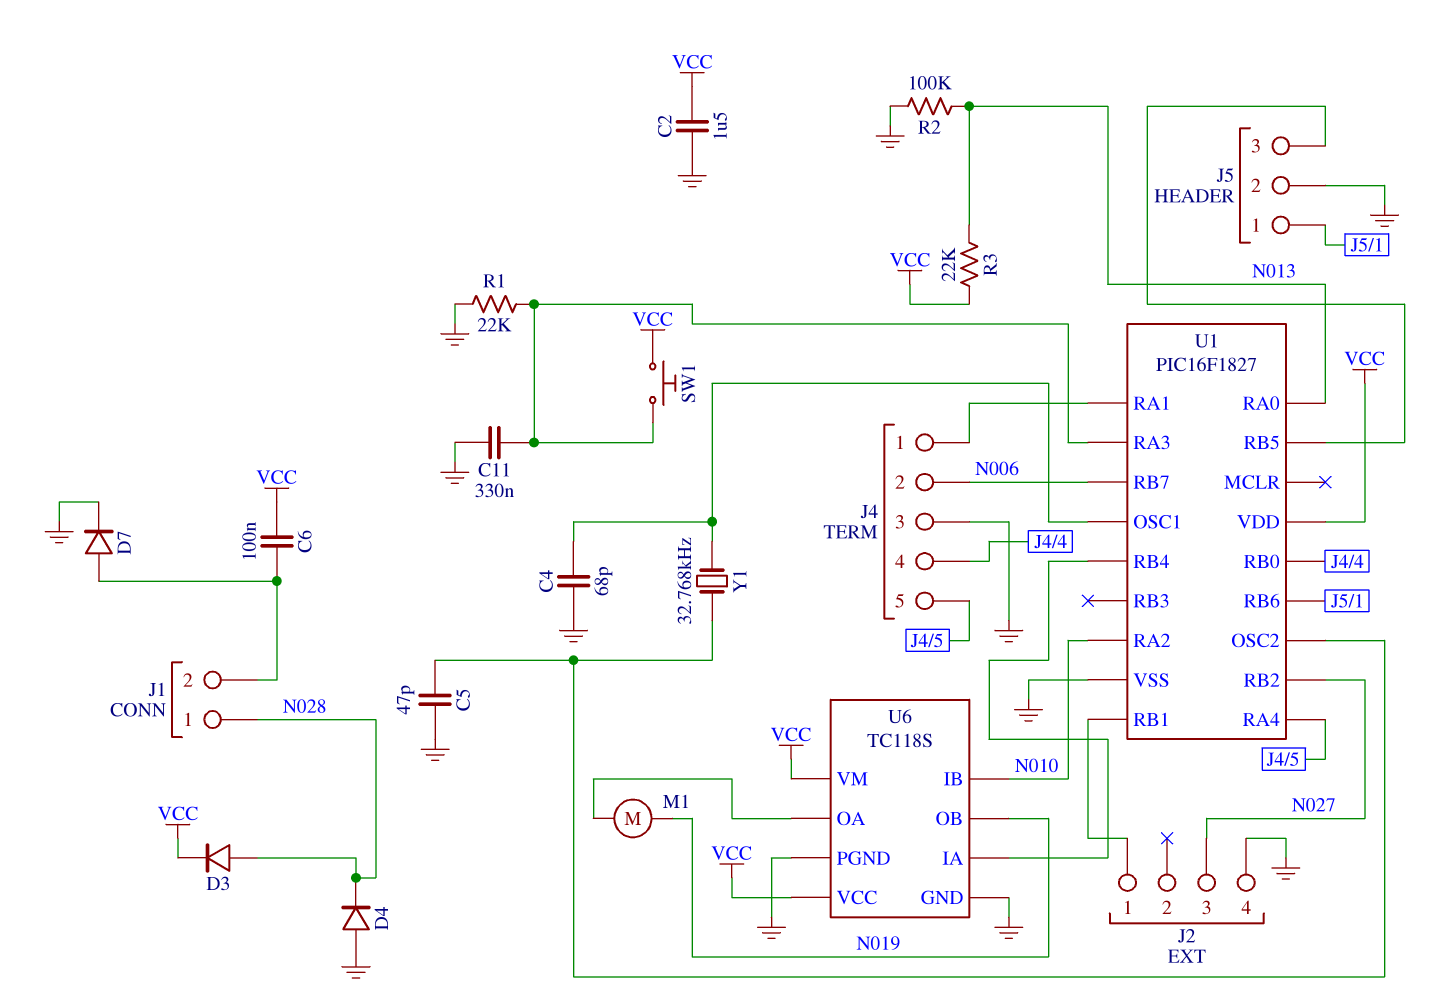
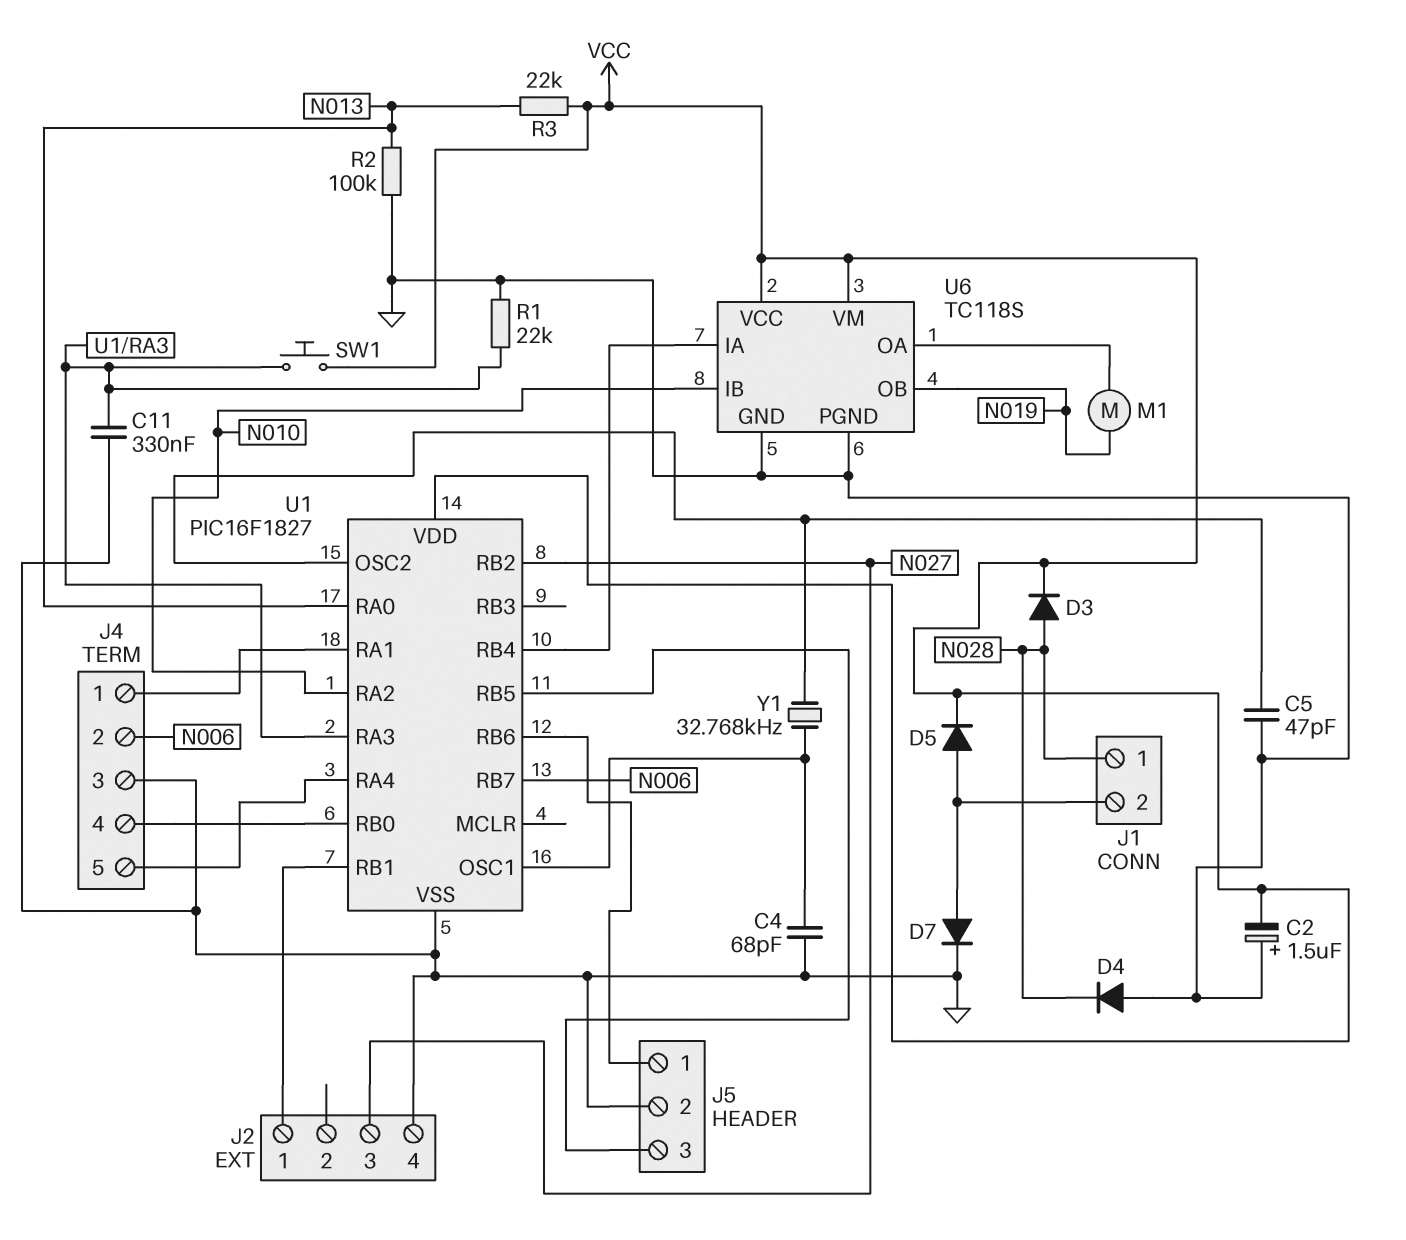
C2: 1.5uF (GND, VCC) -> 1.5uF (plus GND, minus VCC)
C6: 100nF (J1/2, VCC) -> none
D5: none -> diode (A J1/2, K VCC)

